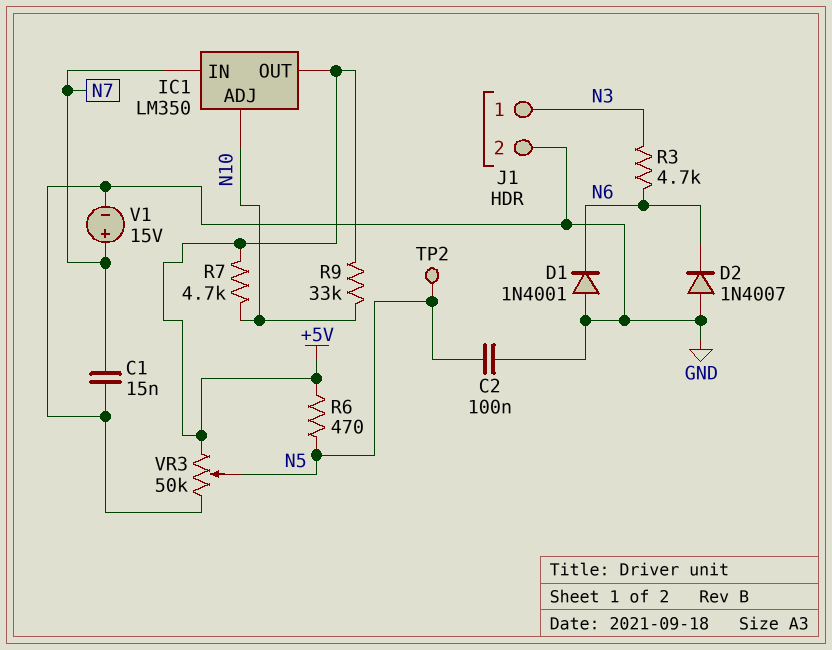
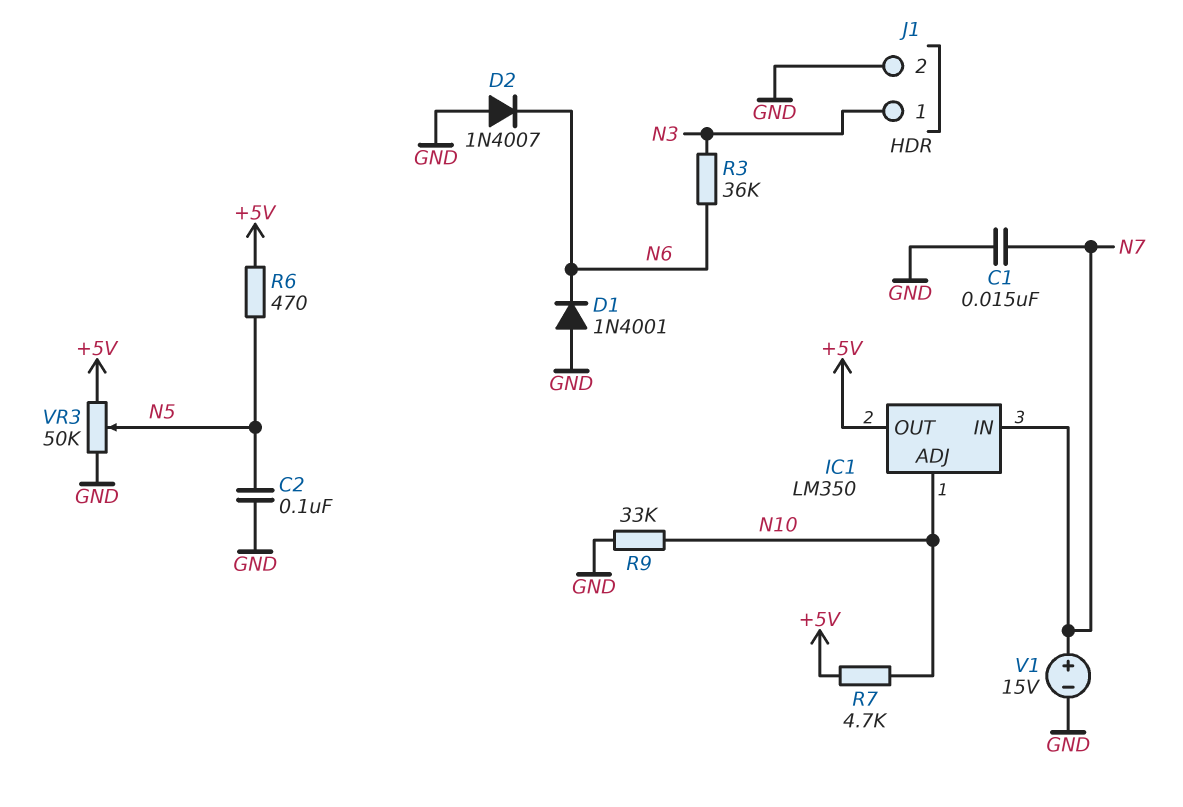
R3: 4.7k (N3, N6) -> 36k (N3, N6)
R9: 33k (+5V, N10) -> 33k (GND, N10)
TP2: test point (N5) -> none

